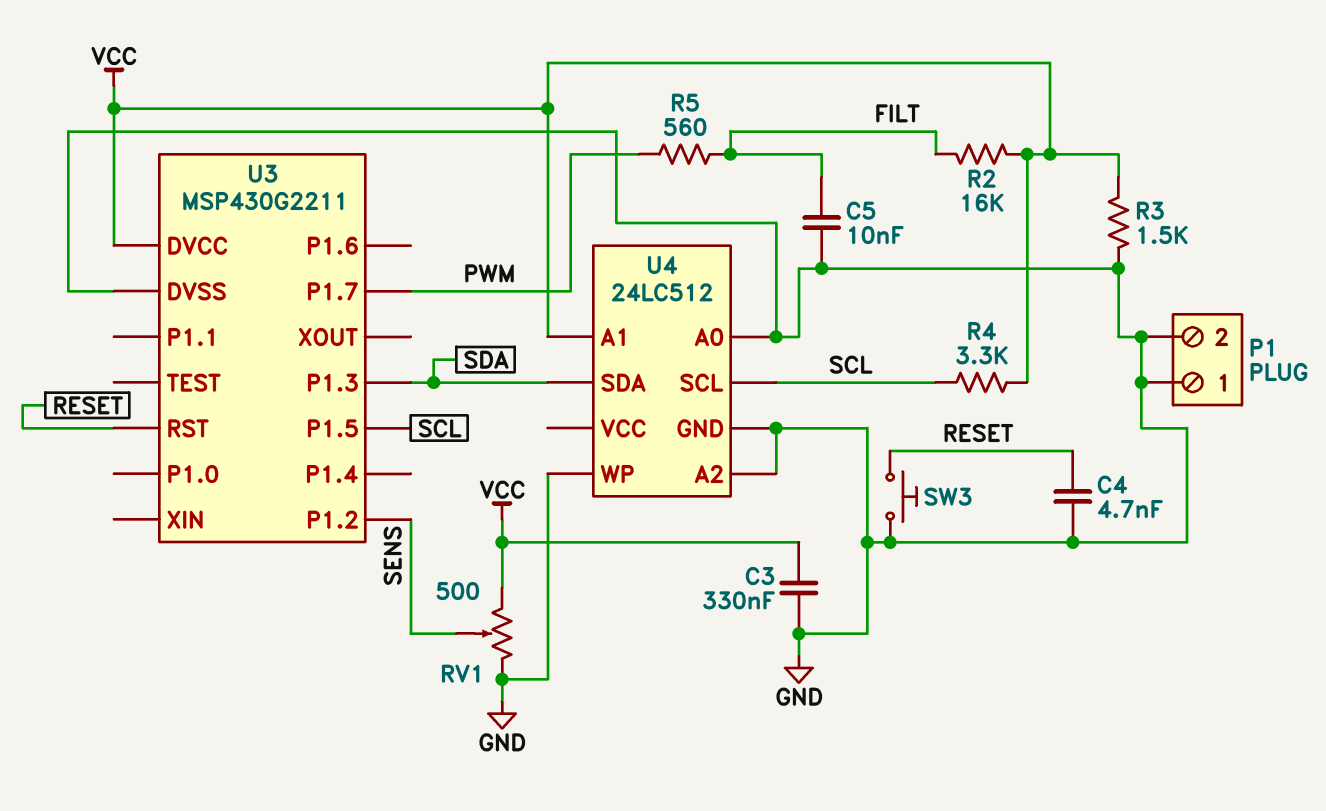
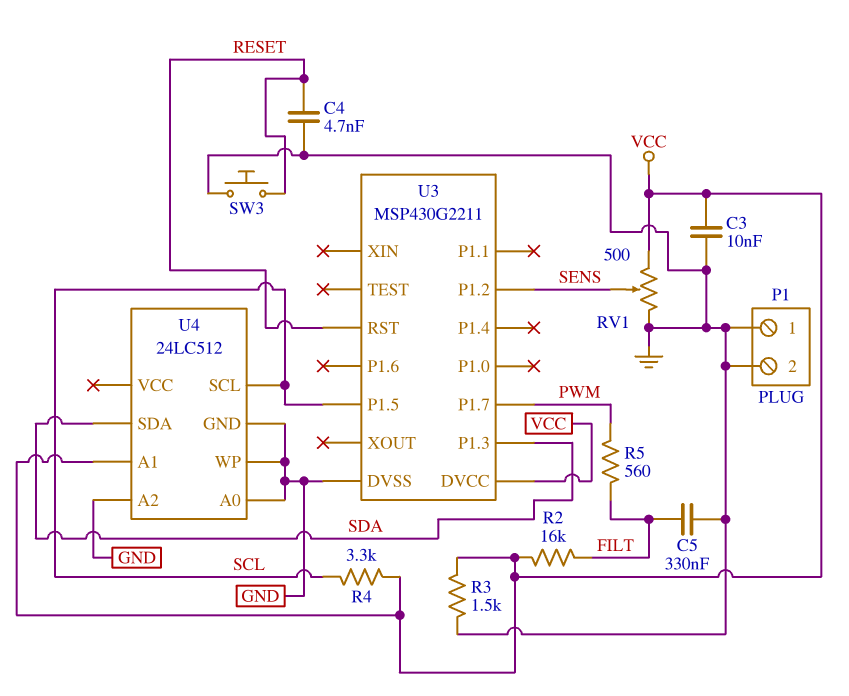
C3: 330nF (GND, VCC) -> 10nF (GND, VCC)
C5: 10nF (FILT, GND) -> 330nF (FILT, GND)

